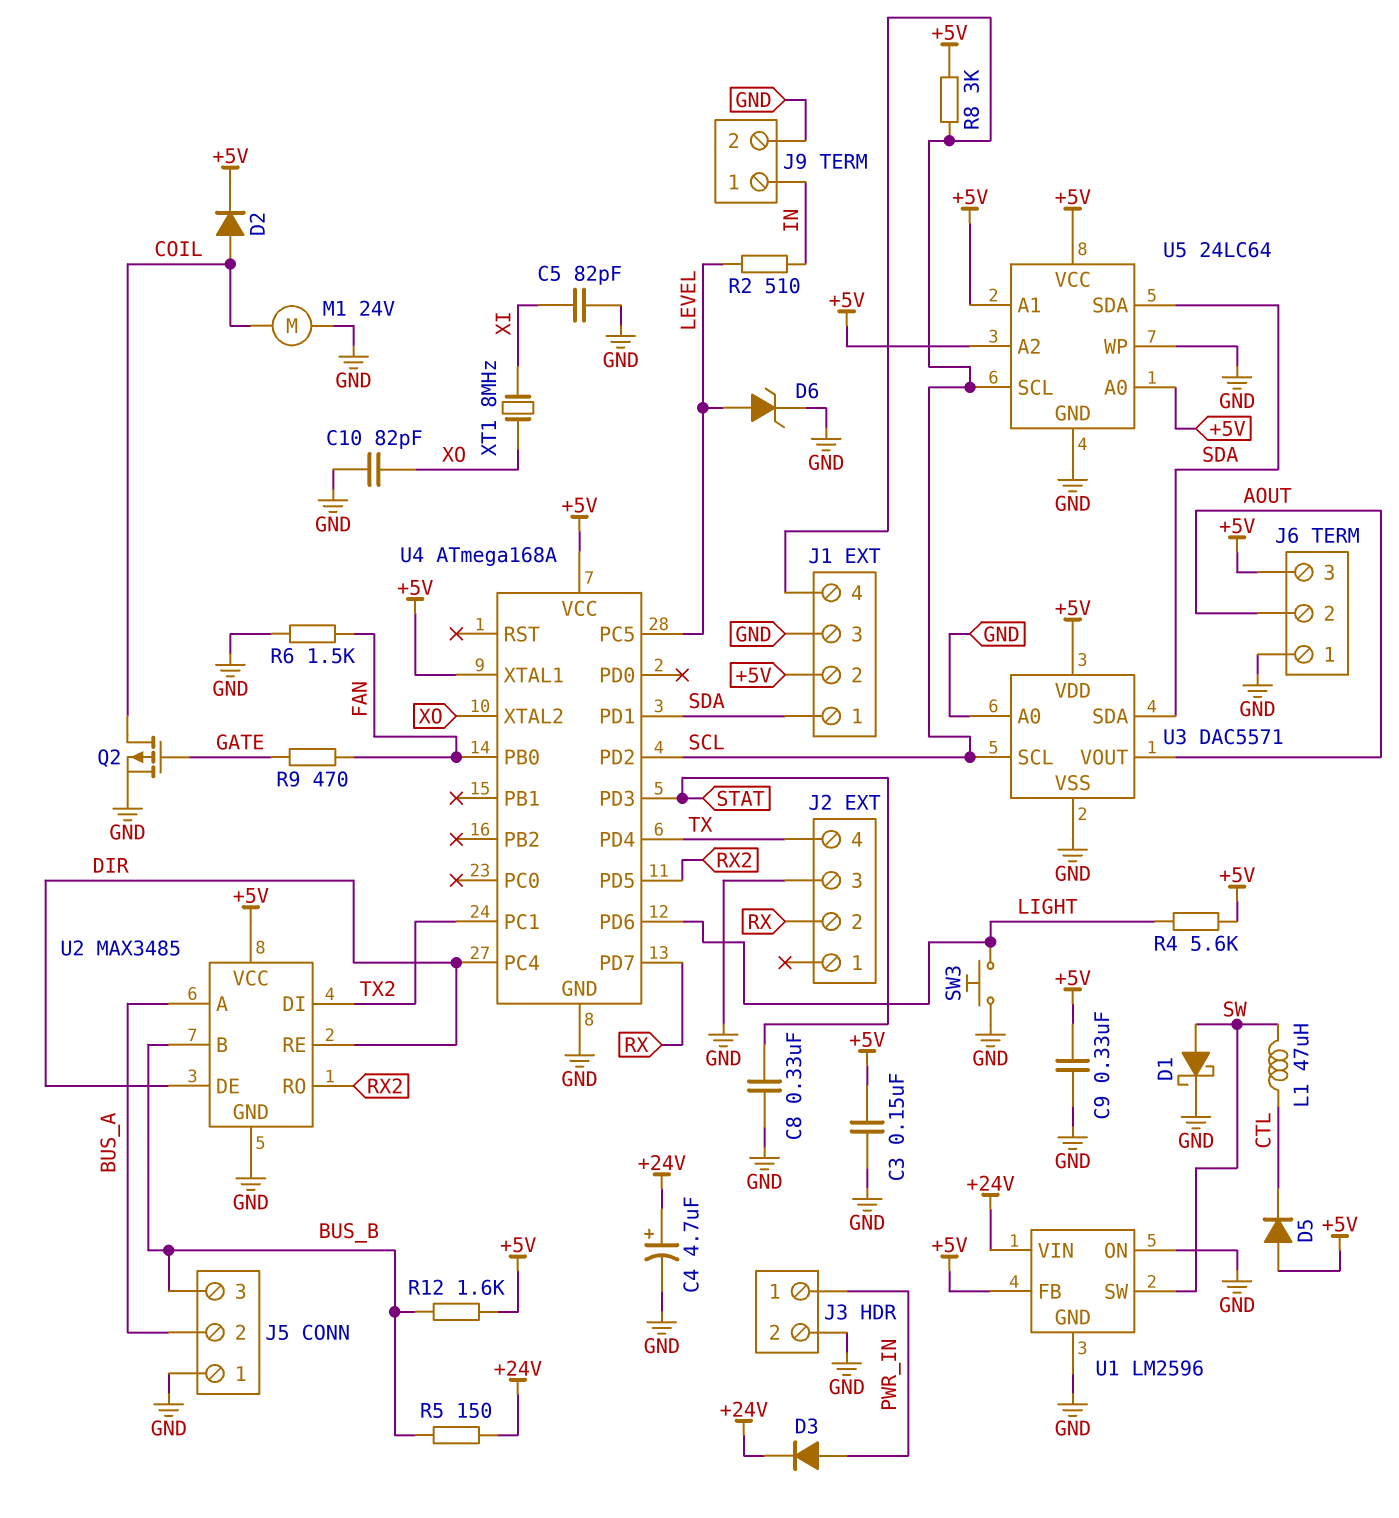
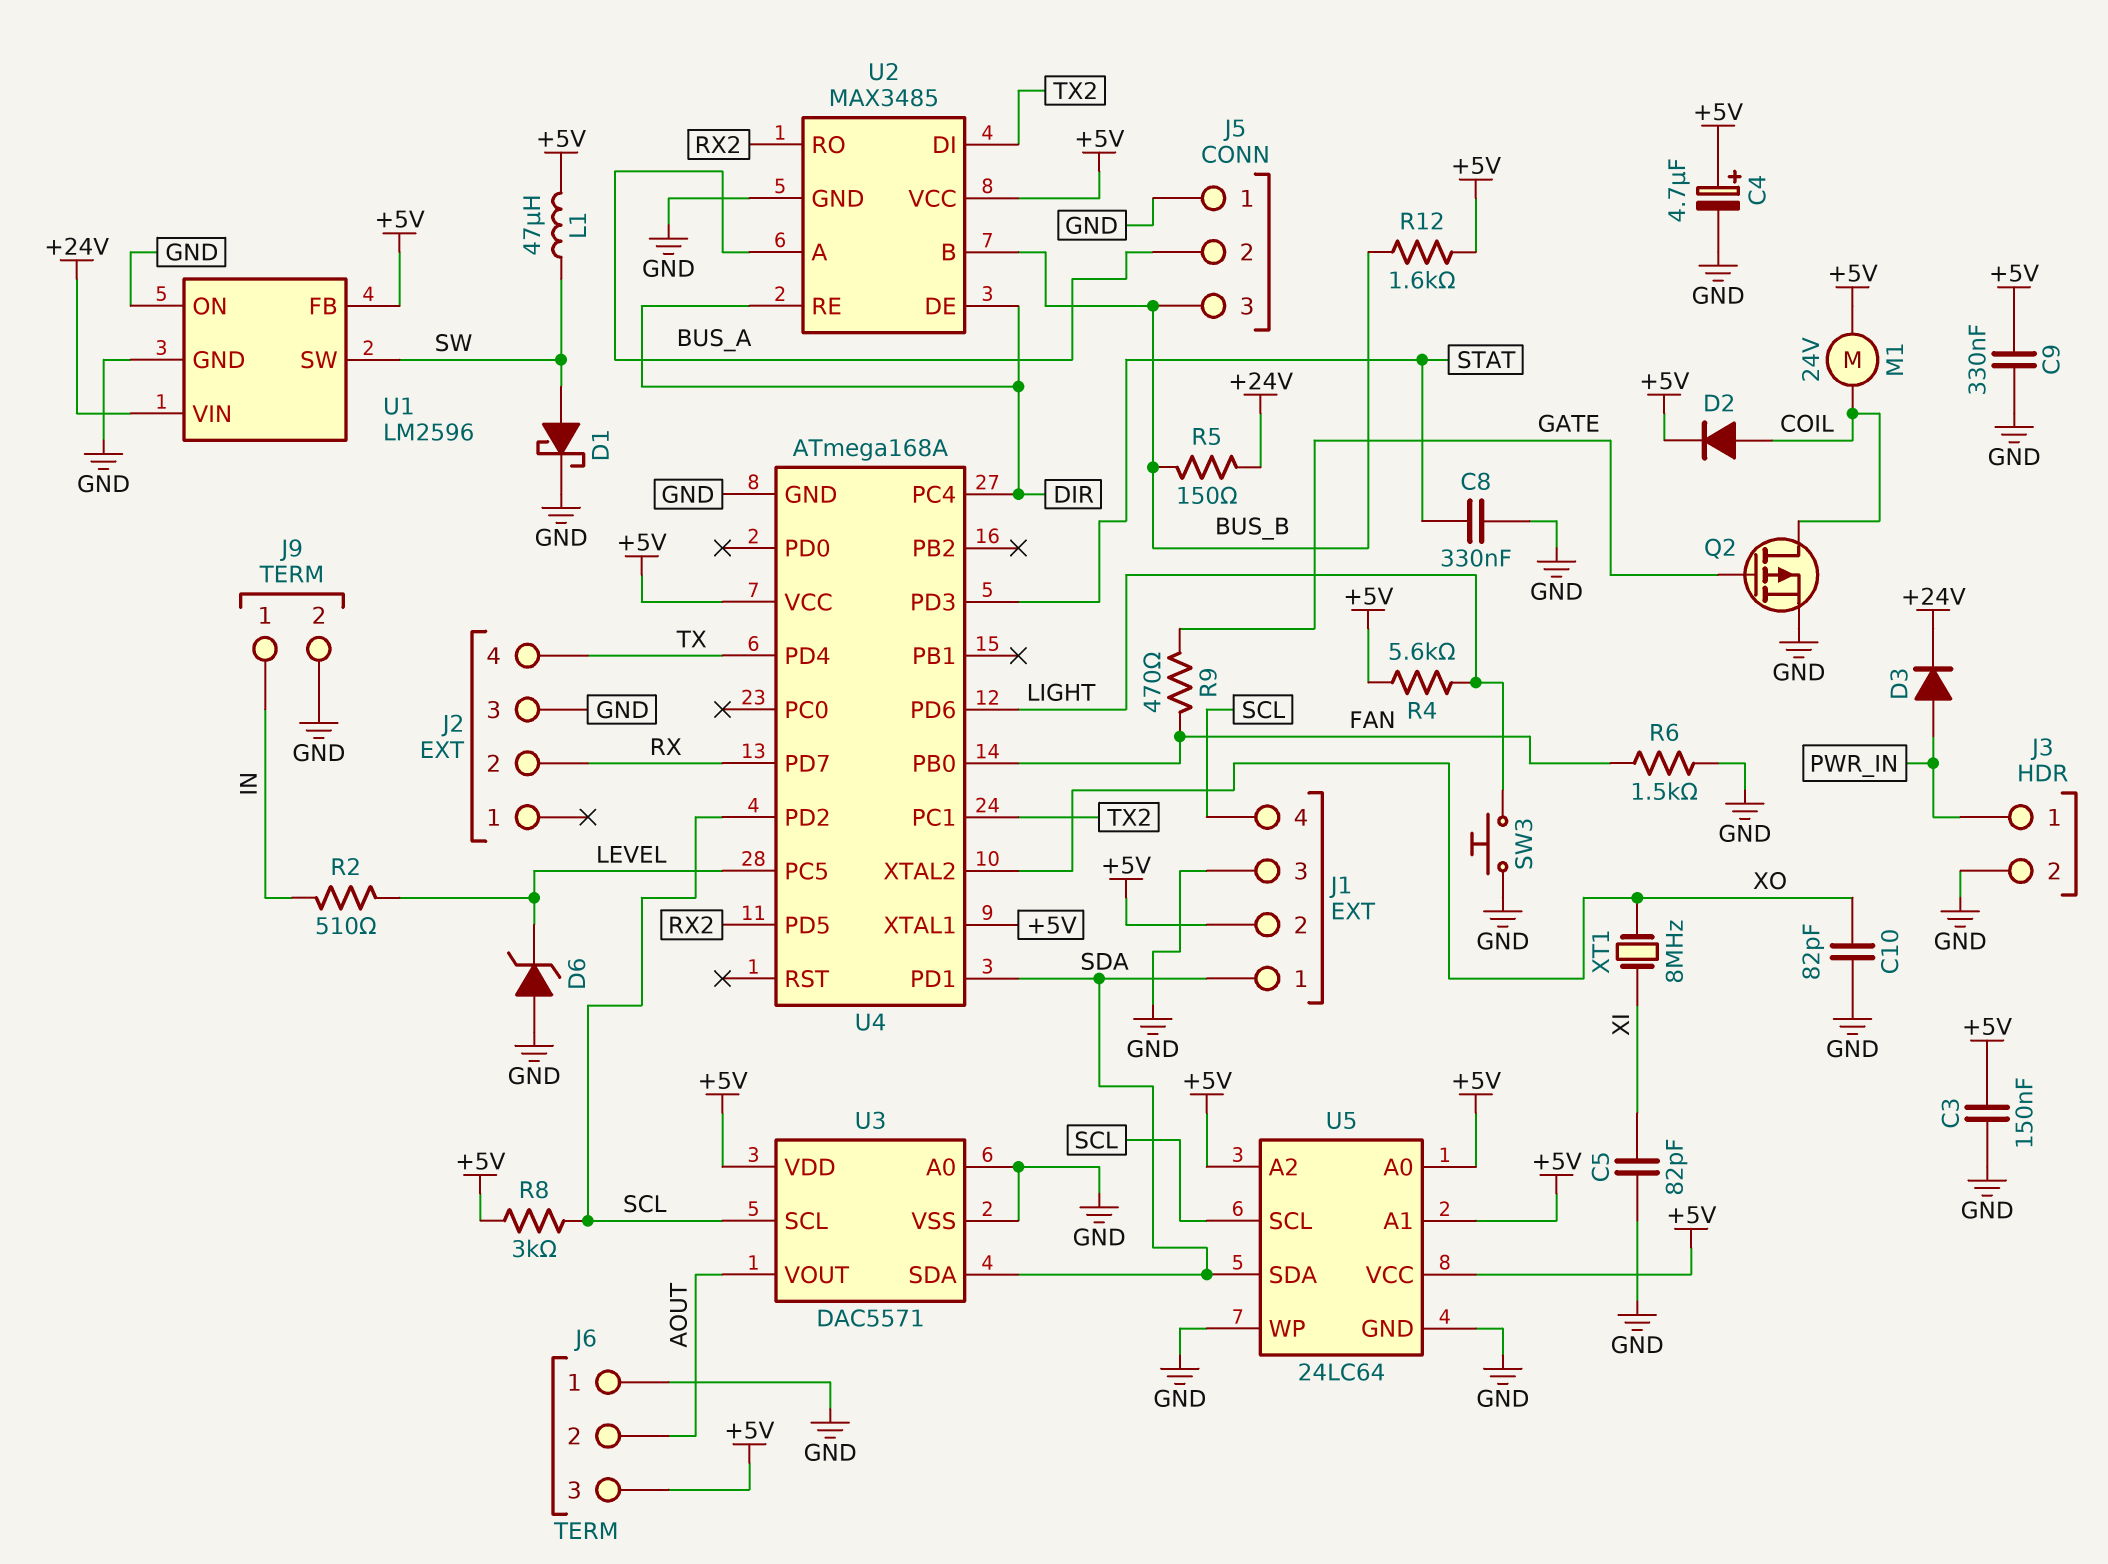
C4: 4.7uF (plus +24V, minus GND) -> 4.7uF (plus +5V, minus GND)
D5: diode (A +5V, K CTL) -> none
D6: zener (A LEVEL, K GND) -> zener (A GND, K LEVEL)
L1: 47uH (CTL, SW) -> 47uH (+5V, SW)
M1: motor 24V (COIL, GND) -> motor 24V (+5V, COIL)

